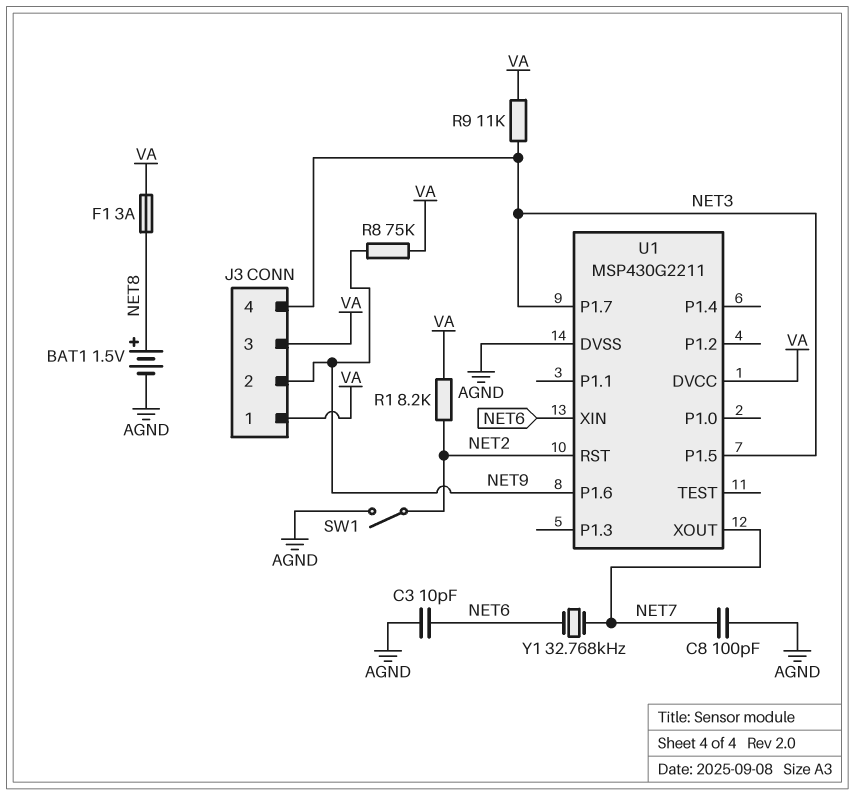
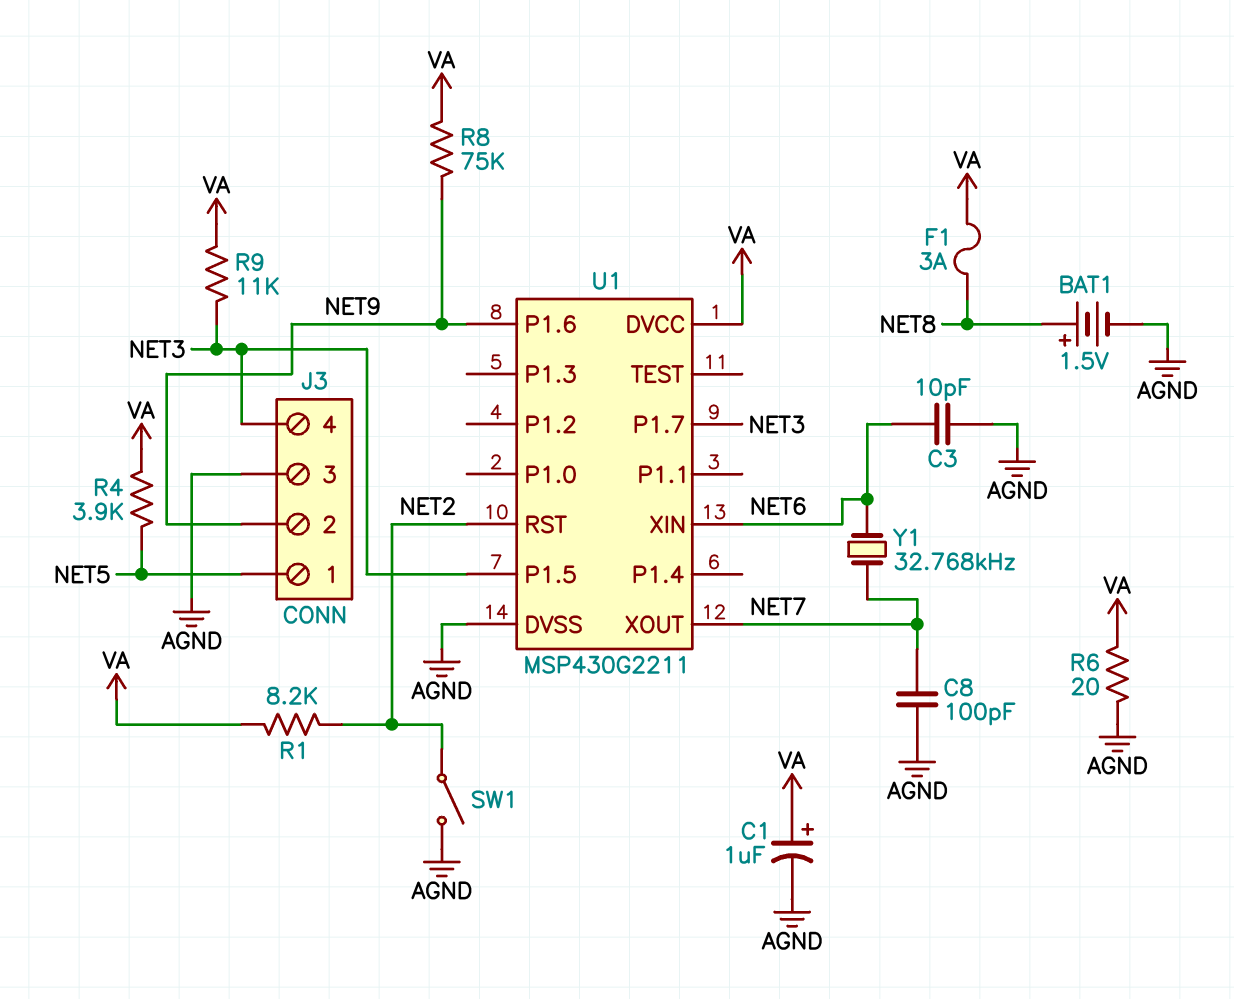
C1: none -> 1uF (plus VA, minus AGND)
J3 pin 1: VA -> NET5
J3 pin 3: VA -> AGND
R4: none -> 3.9k (NET5, VA)
R6: none -> 20 (AGND, VA)

